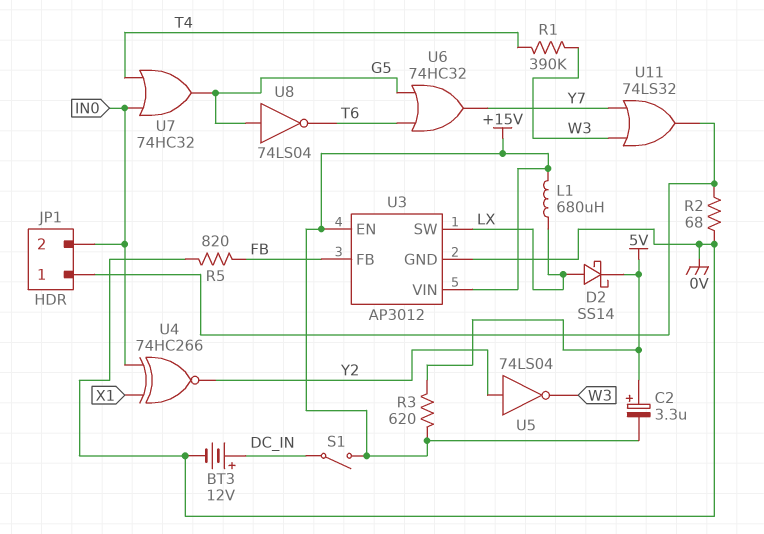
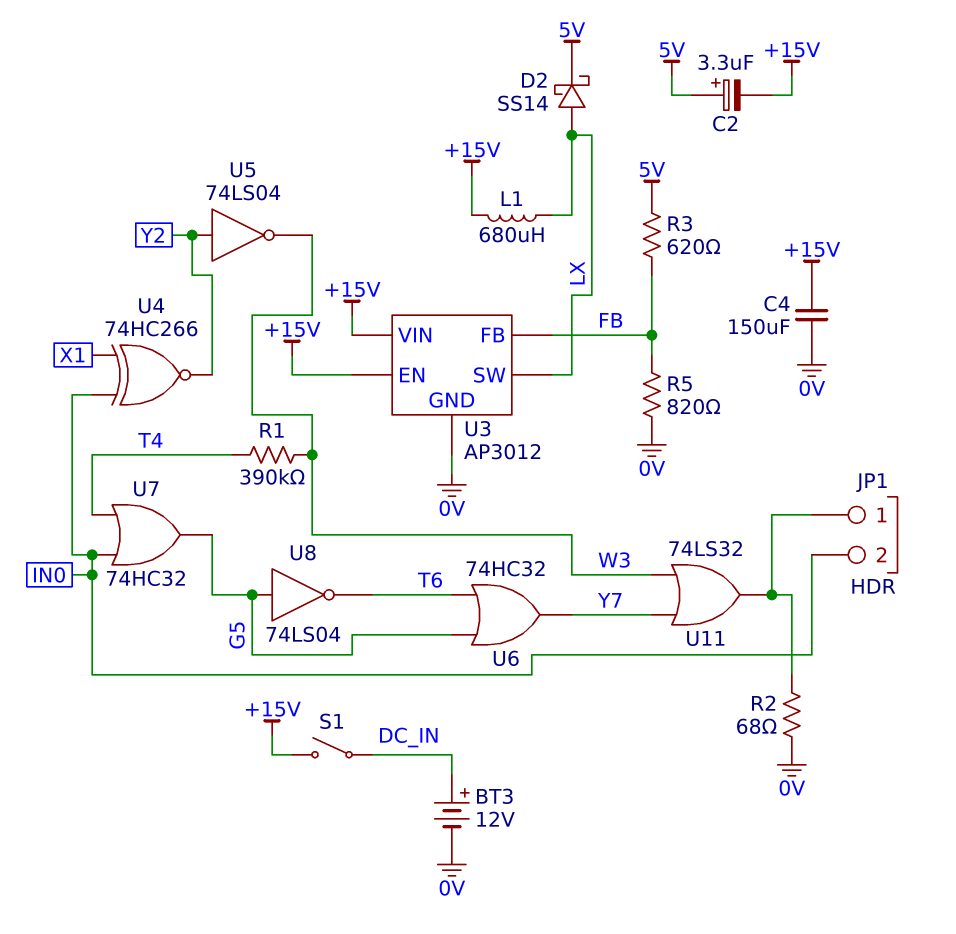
C4: none -> 150uF (+15V, 0V)
R3: 620 (+15V, 5V) -> 620 (5V, FB)

